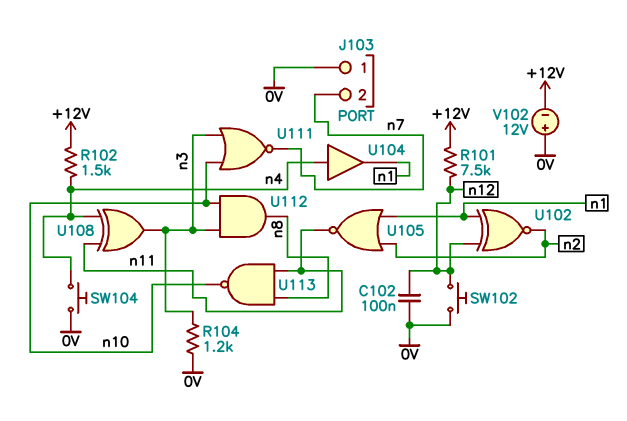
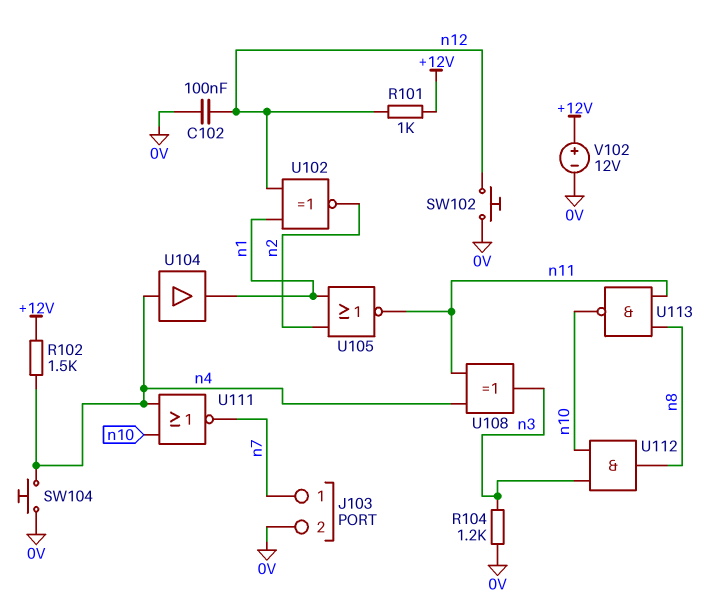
J103 pin 1: 0V -> n7
J103 pin 2: n7 -> 0V
R101: 7.5k (+12V, n12) -> 1k (+12V, n12)
U111: NOR (in n3, in n10, out n7) -> NOR (in n4, in n10, out n7)
V102: 12V (plus 0V, minus +12V) -> 12V (plus +12V, minus 0V)

